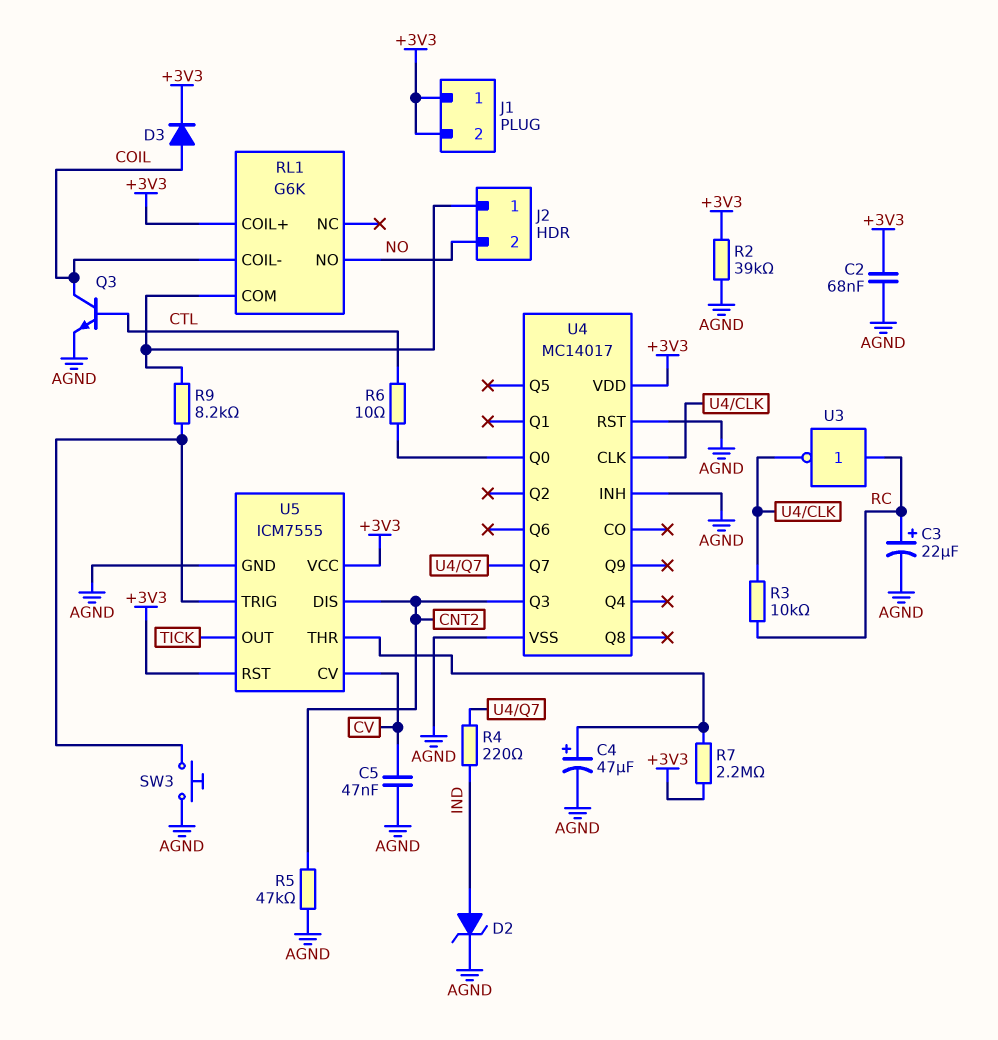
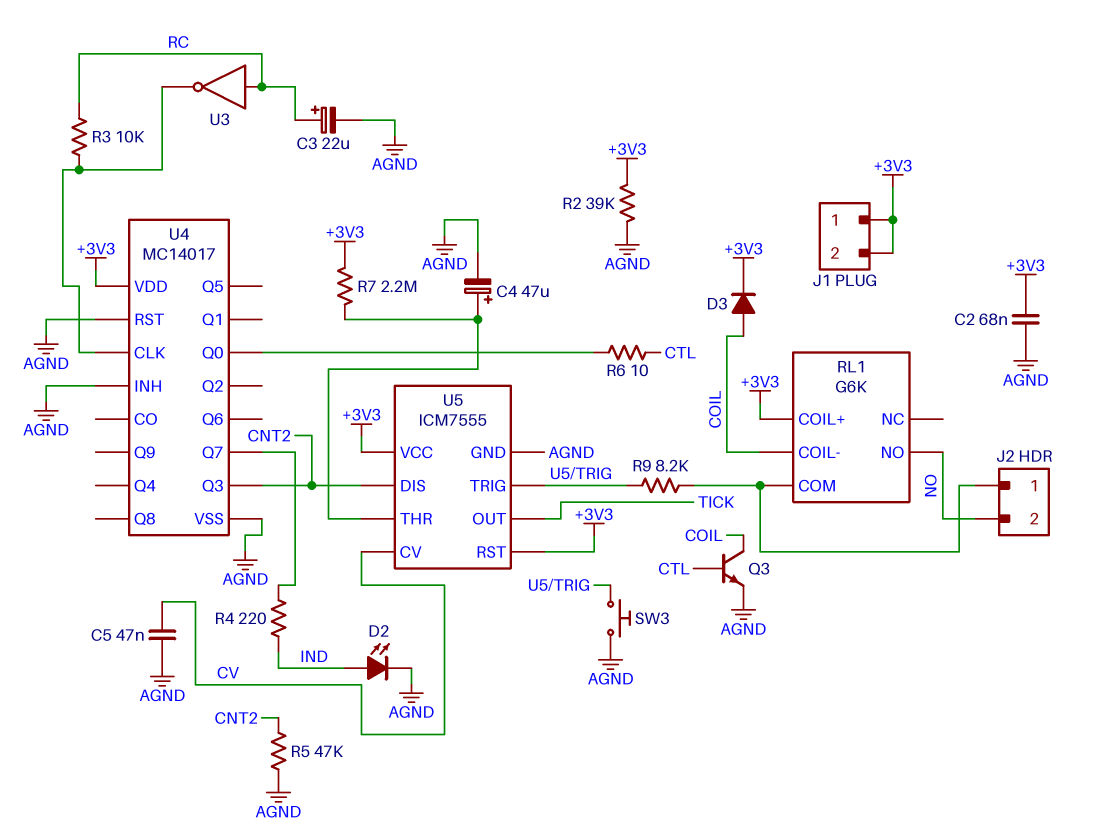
D2: zener (A IND, K AGND) -> LED (A IND, K AGND)

